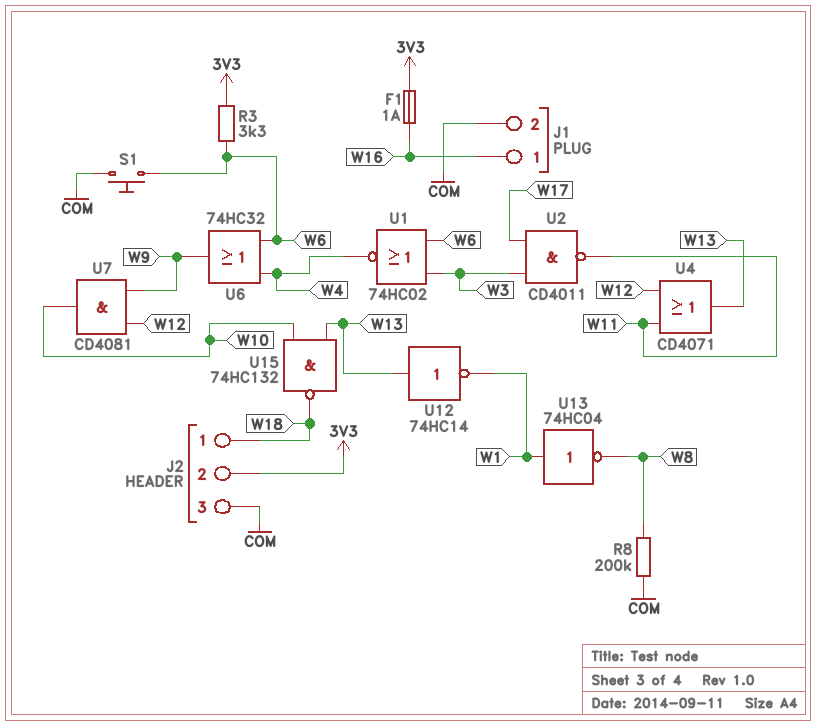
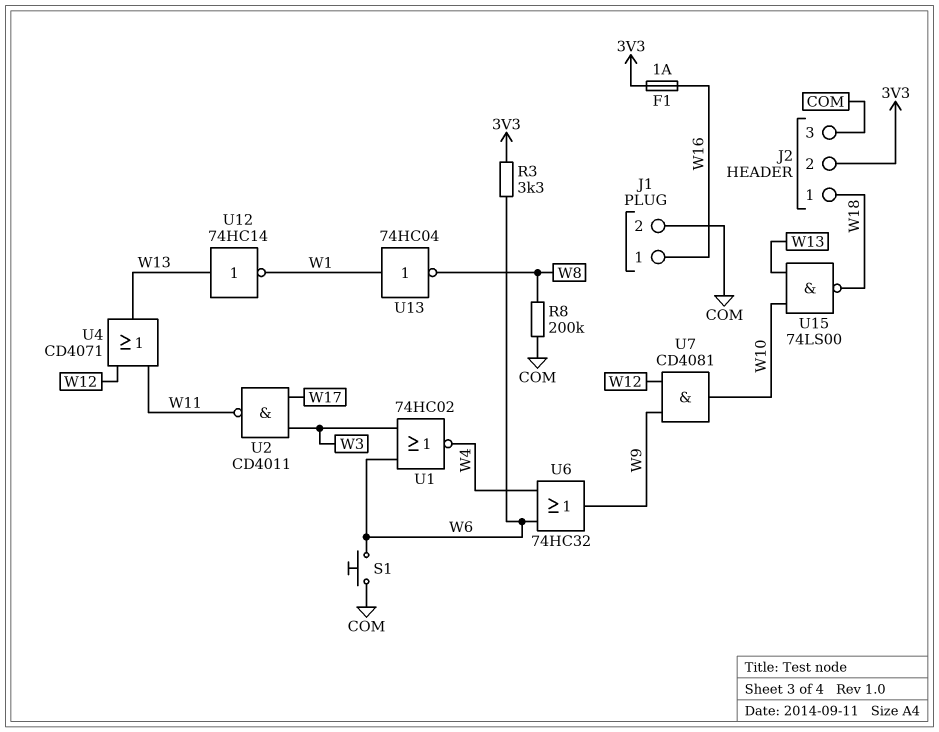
U15: NAND 74HC132 (in W10, in W13, out W18) -> NAND 74LS00 (in W10, in W13, out W18)

